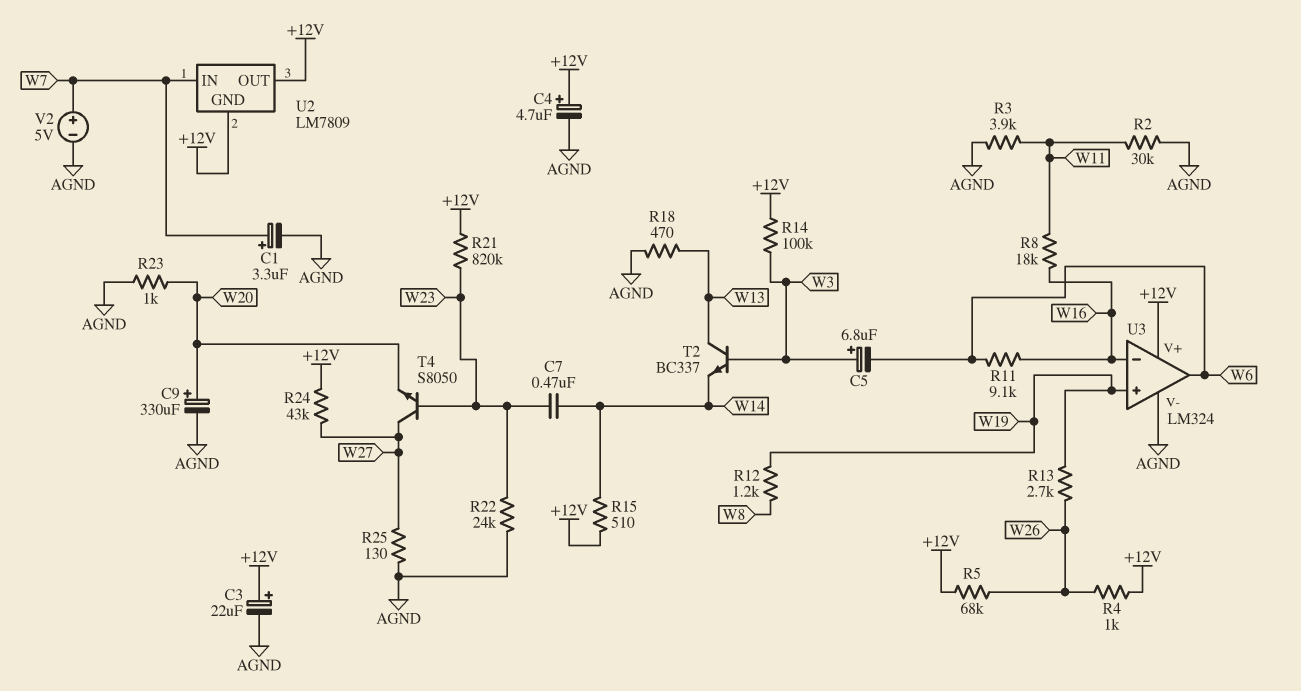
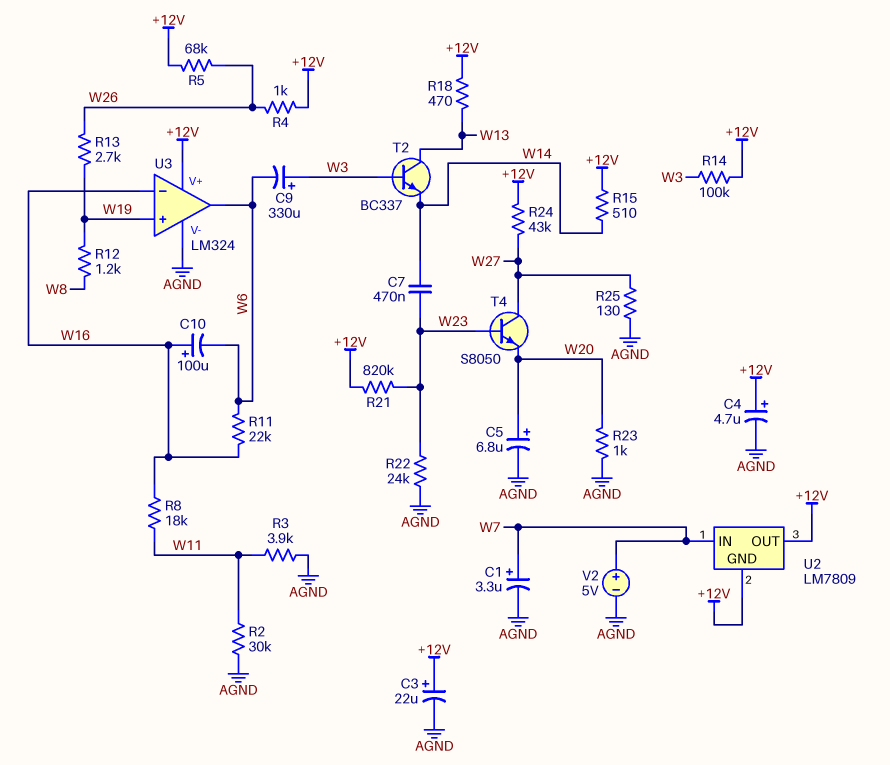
C5: 6.8uF (plus W3, minus W6) -> 6.8uF (plus W20, minus AGND)
C9: 330uF (plus W20, minus AGND) -> 330uF (plus W3, minus W6)
C10: none -> 100uF (plus W16, minus W6)
R11: 9.1k (W6, W16) -> 22k (W6, W16)
R18: 470 (AGND, W13) -> 470 (+12V, W13)

